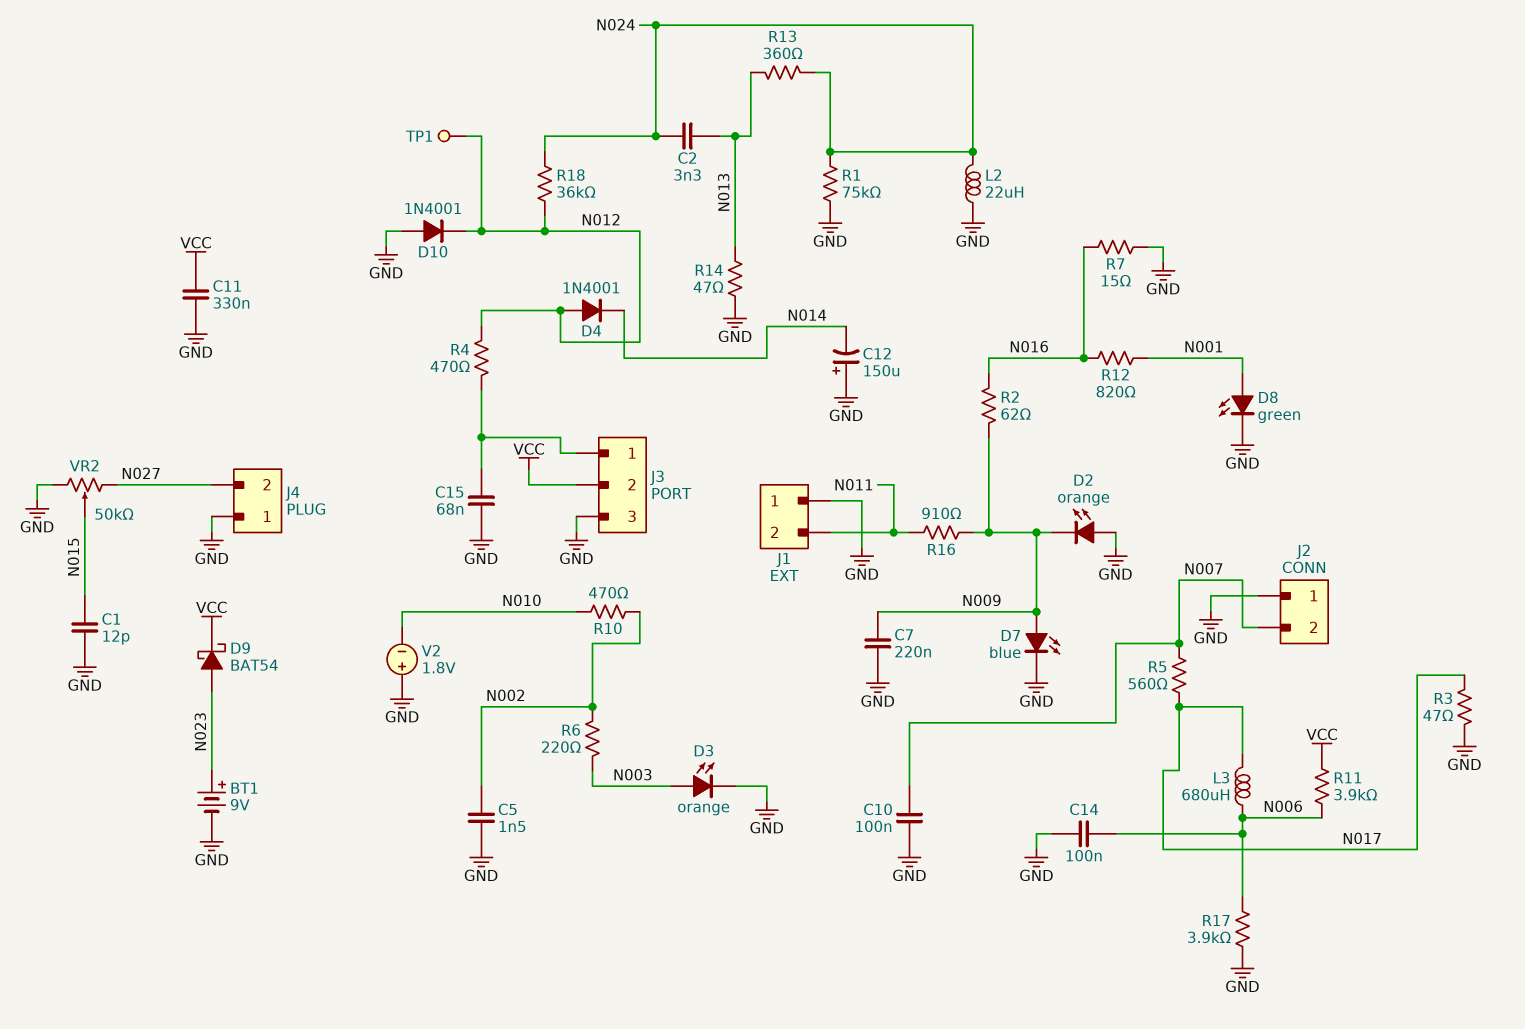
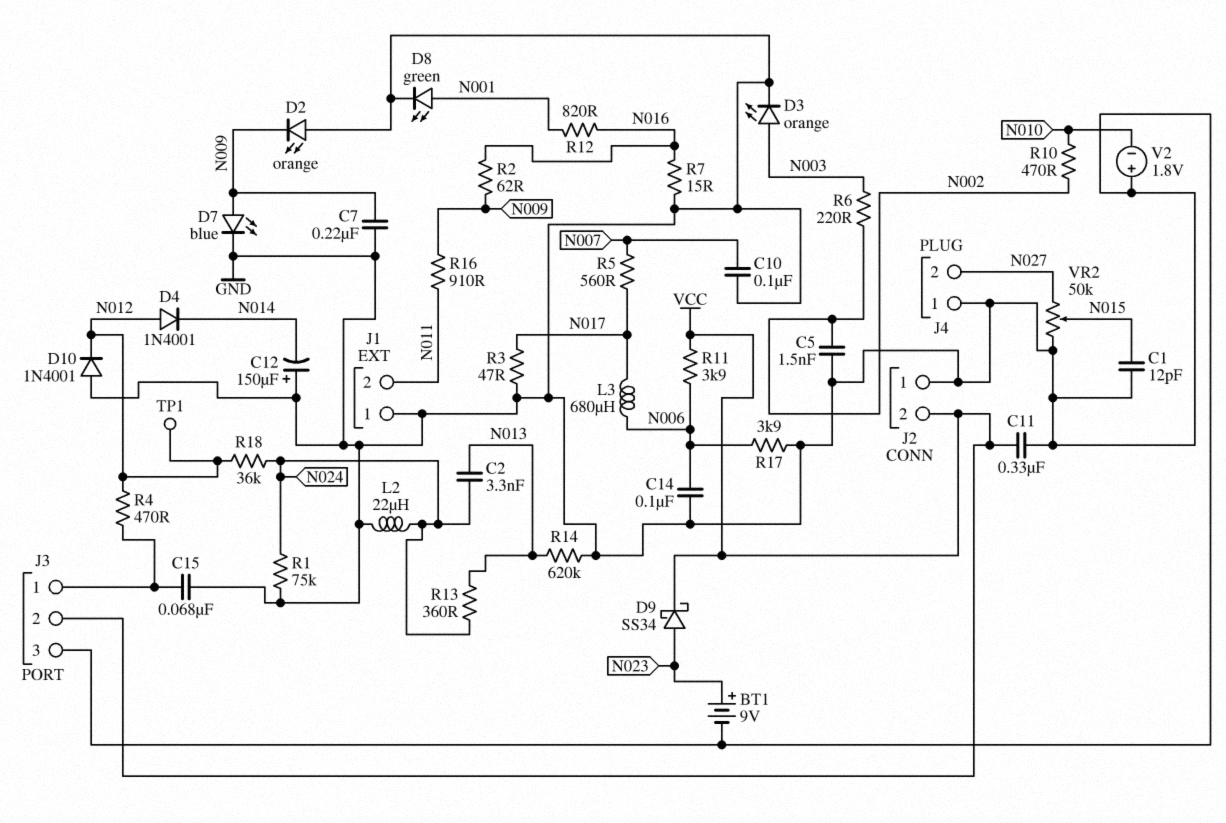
D9: schottky BAT54 (A N023, K VCC) -> schottky SS34 (A N023, K VCC)
J2 pin 2: N007 -> VCC
R14: 47 (GND, N013) -> 620k (GND, N013)

